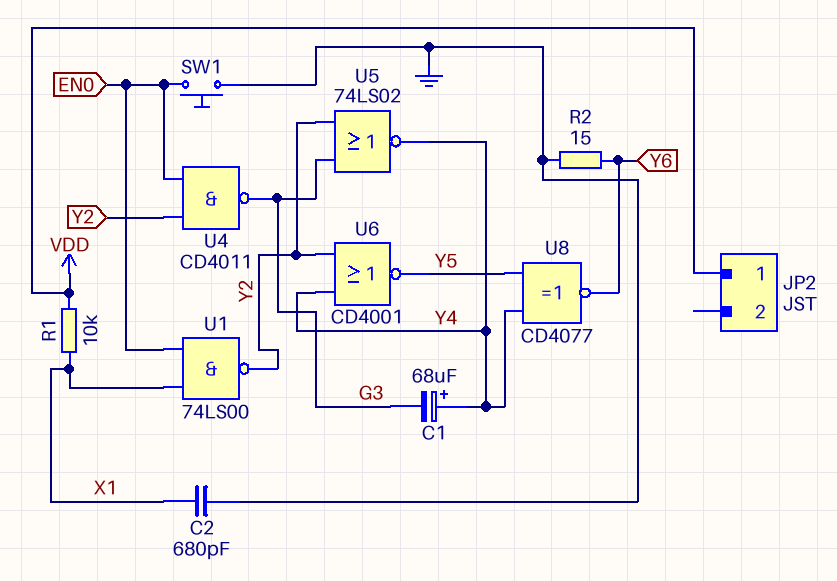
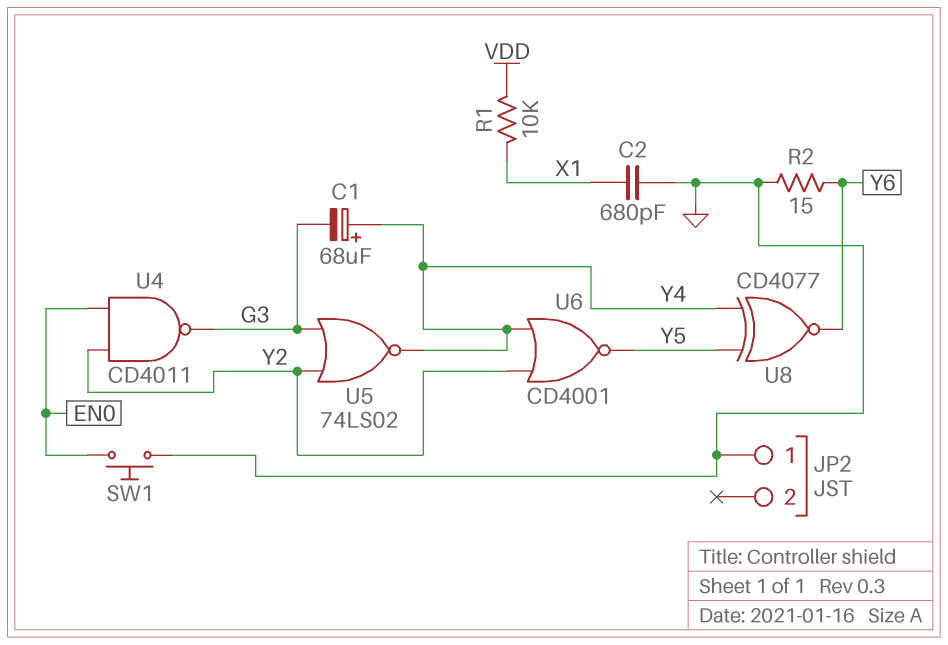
JP2 pin 1: VDD -> GND
U1: NAND 74LS00 (in EN0, in X1, out Y2) -> none

